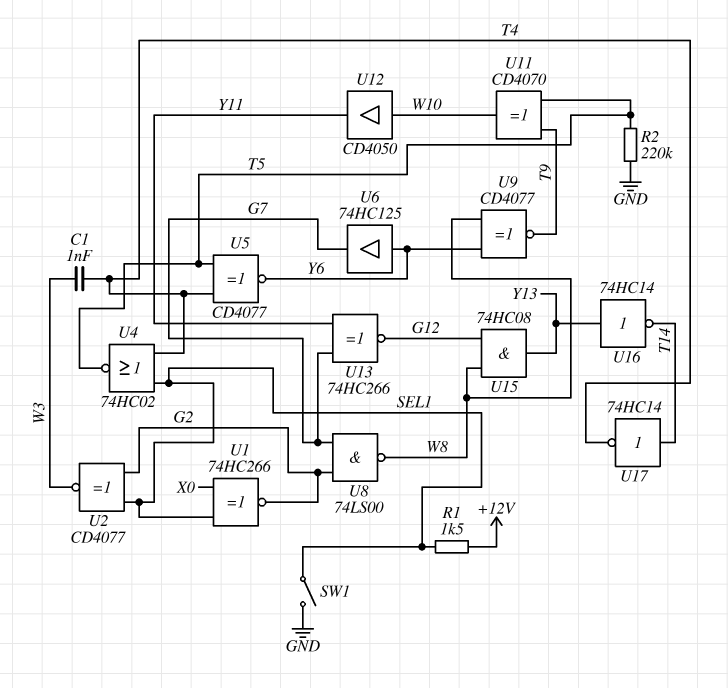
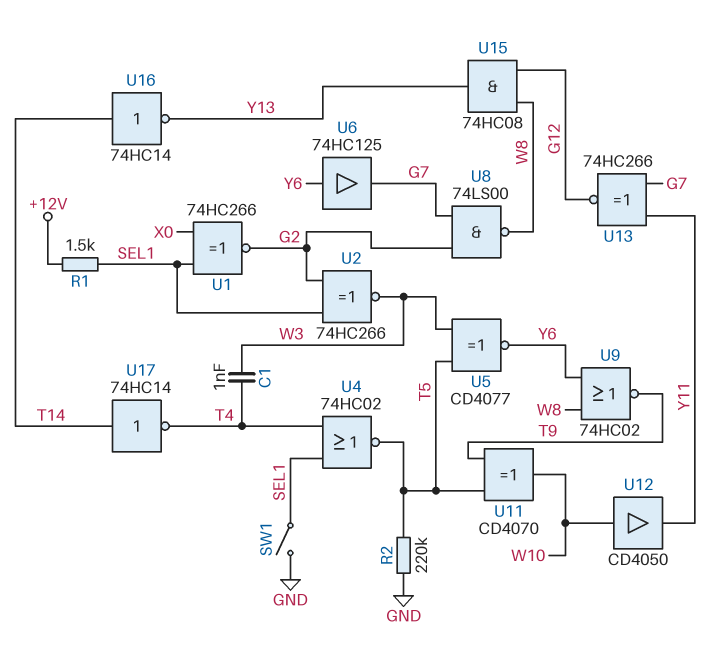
U2: XNOR CD4077 (in G2, in SEL1, out W3) -> XNOR 74HC266 (in G2, in SEL1, out W3)
U5: XNOR CD4077 (in T4, in T5, out Y6) -> XNOR CD4077 (in T5, in W3, out Y6)
U9: XNOR CD4077 (in W8, in Y6, out T9) -> NOR 74HC02 (in W8, in Y6, out T9)
U16: NOT 74HC14 (in Y13, out T14) -> NOT 74HC14 (in T14, out Y13)

